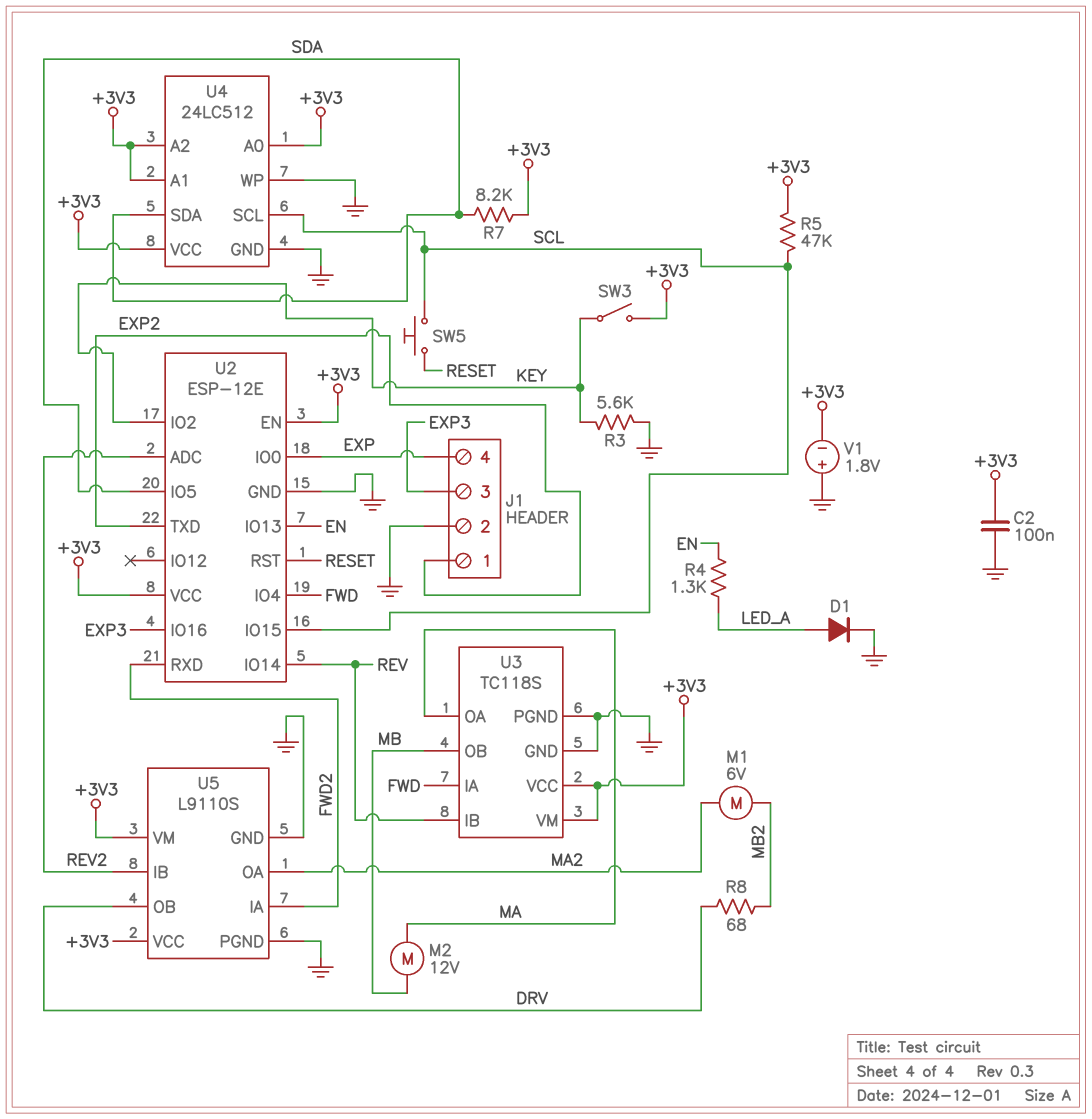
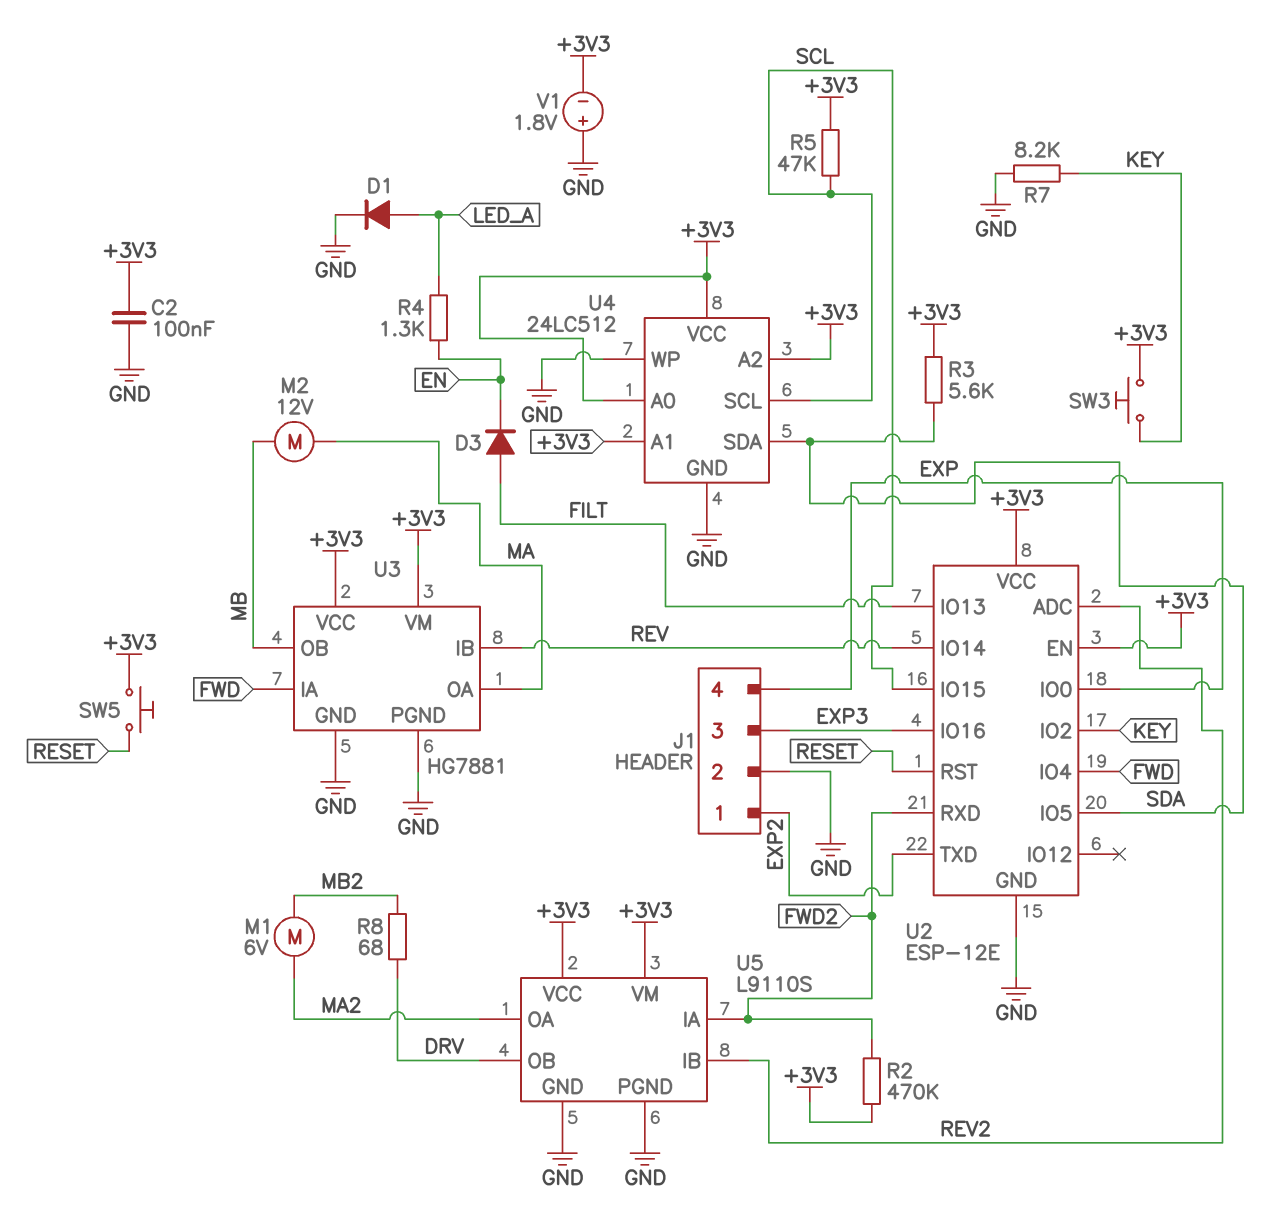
D3: none -> diode (A FILT, K EN)
R2: none -> 470k (+3V3, FWD2)
R3: 5.6k (GND, KEY) -> 5.6k (+3V3, SDA)
R7: 8.2k (+3V3, SDA) -> 8.2k (GND, KEY)
SW3: switch (+3V3, KEY) -> button (+3V3, KEY)
SW5: button (RESET, SCL) -> button (+3V3, RESET)
U2 pin IO13: EN -> FILT
U3: TC118S -> HG7881

